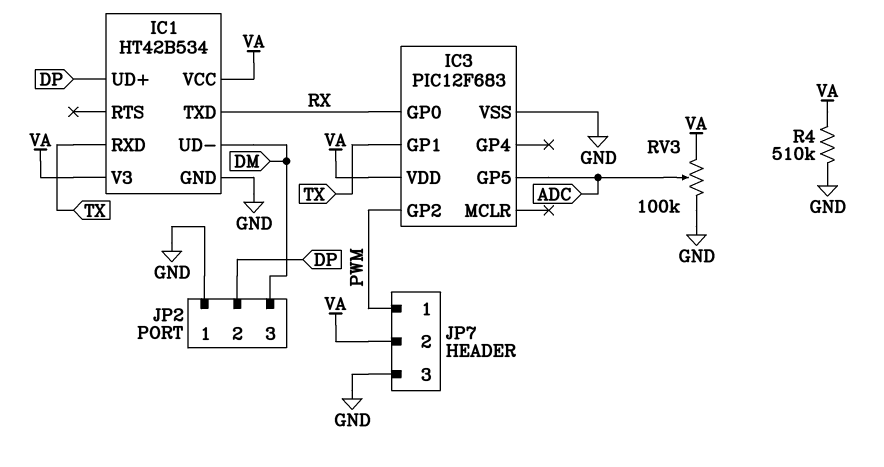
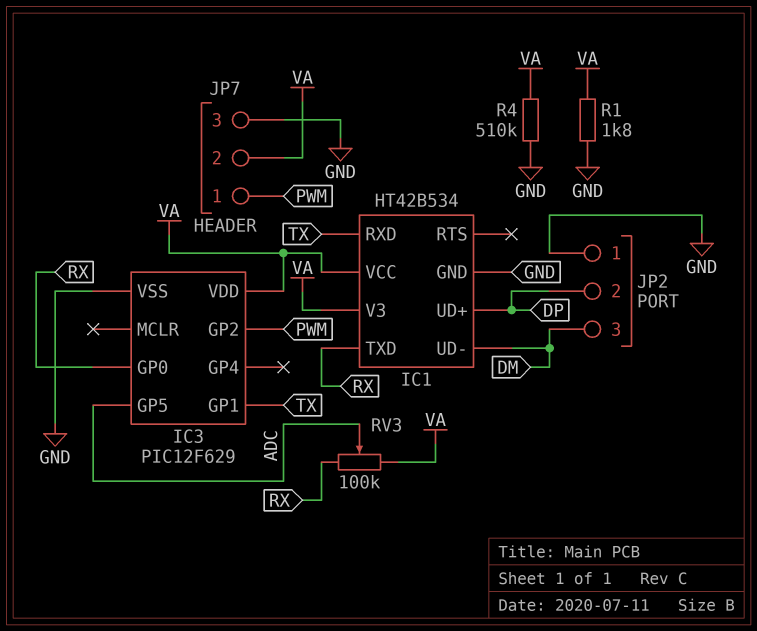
IC3: PIC12F683 -> PIC12F629
R1: none -> 1.8k (GND, VA)
RV3: 100k (GND, VA, wiper ADC) -> 100k (RX, VA, wiper ADC)

